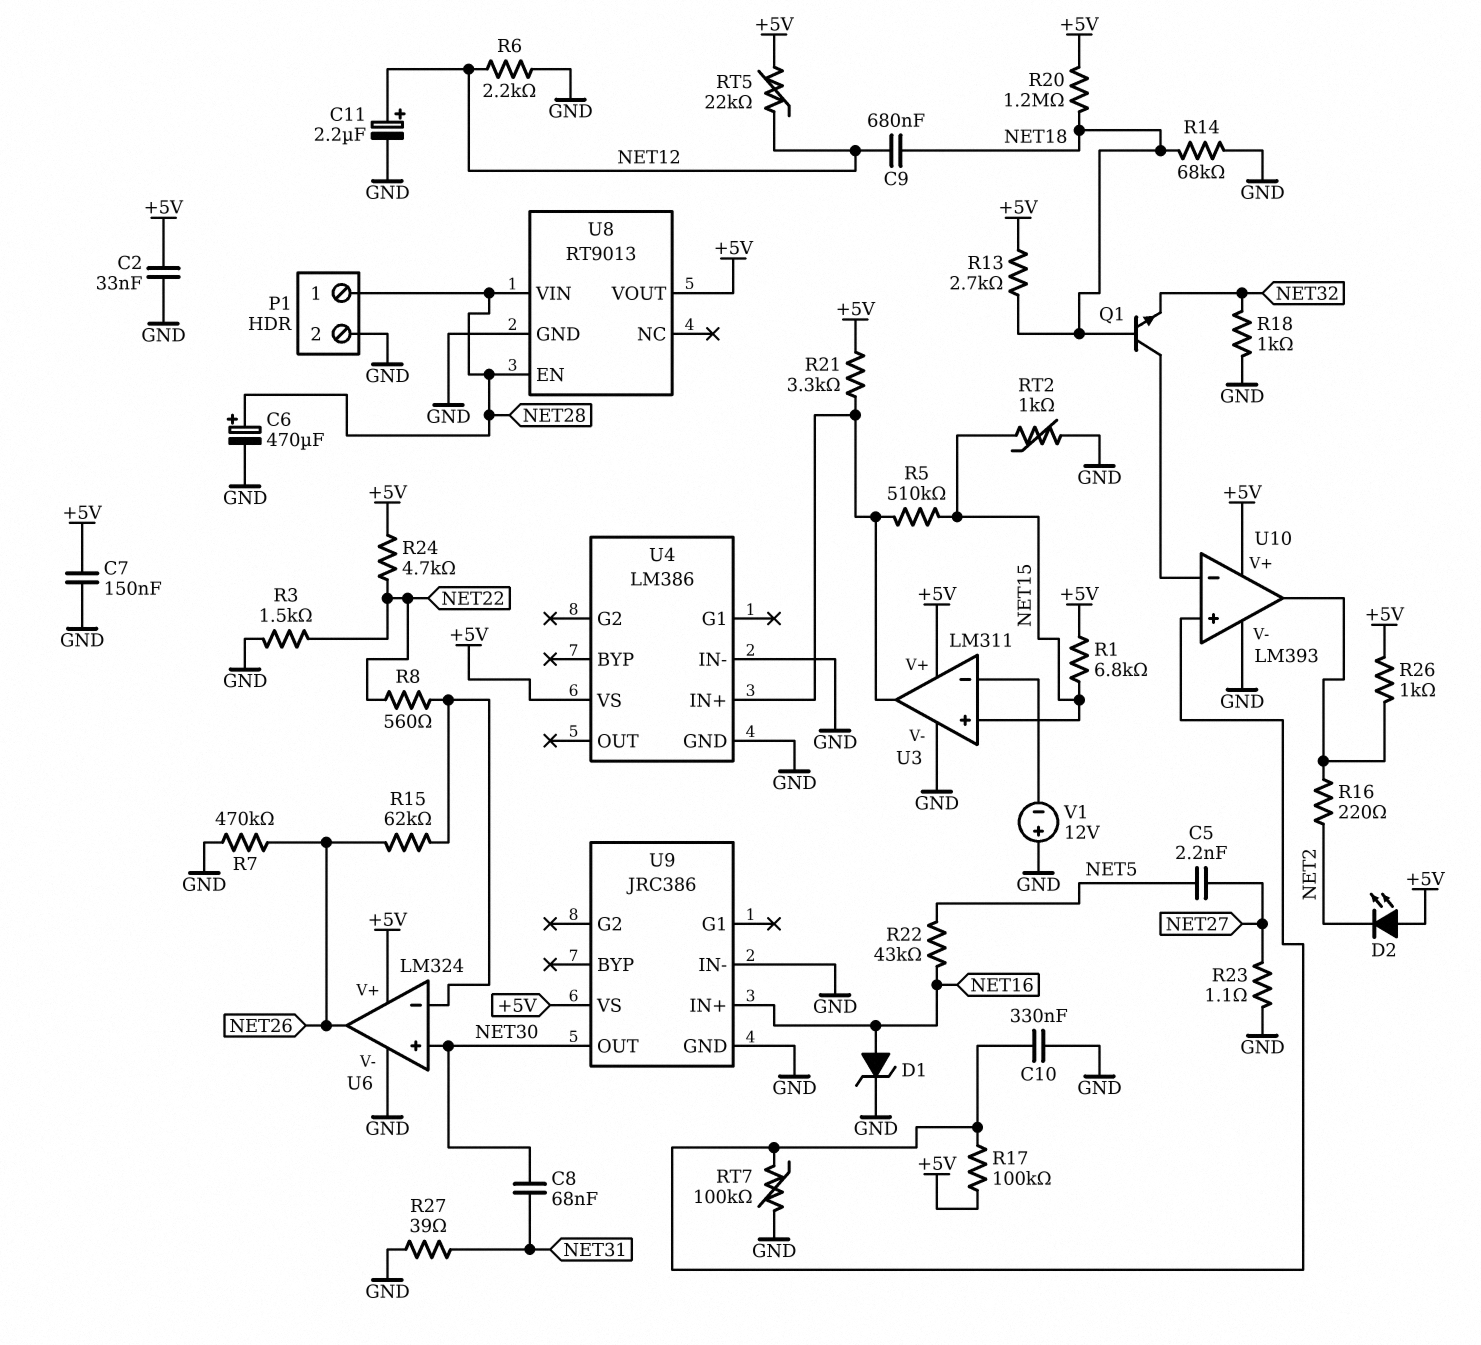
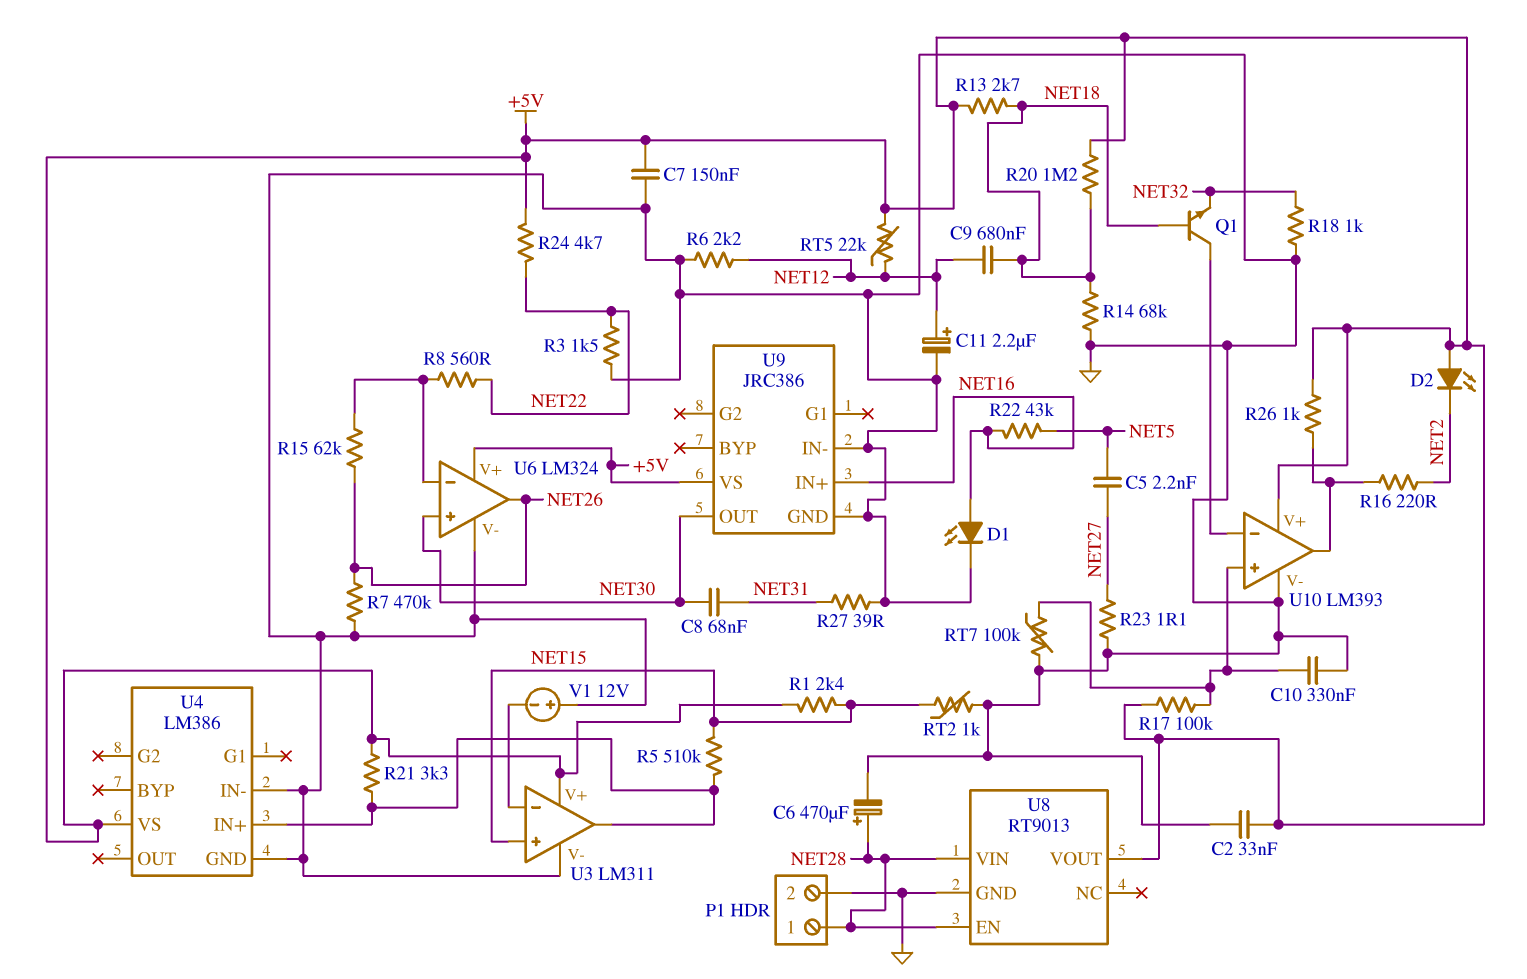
D1: zener (A NET16, K GND) -> LED (A NET16, K GND)
R1: 6.8k (+5V, NET15) -> 2.4k (+5V, NET15)

